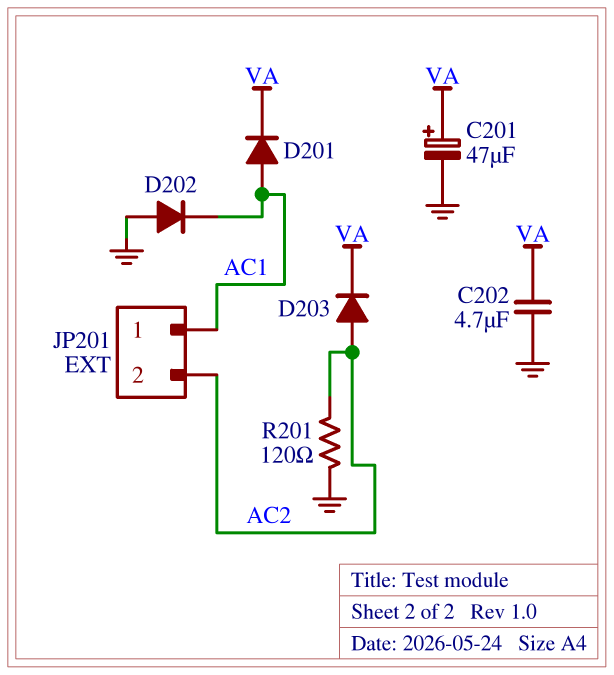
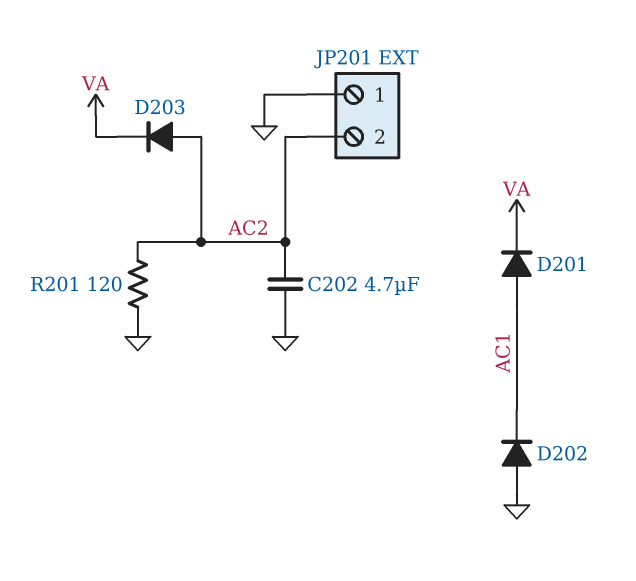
C201: 47uF (plus VA, minus GND) -> none
C202: 4.7uF (GND, VA) -> 4.7uF (AC2, GND)
JP201 pin 1: AC1 -> GND

